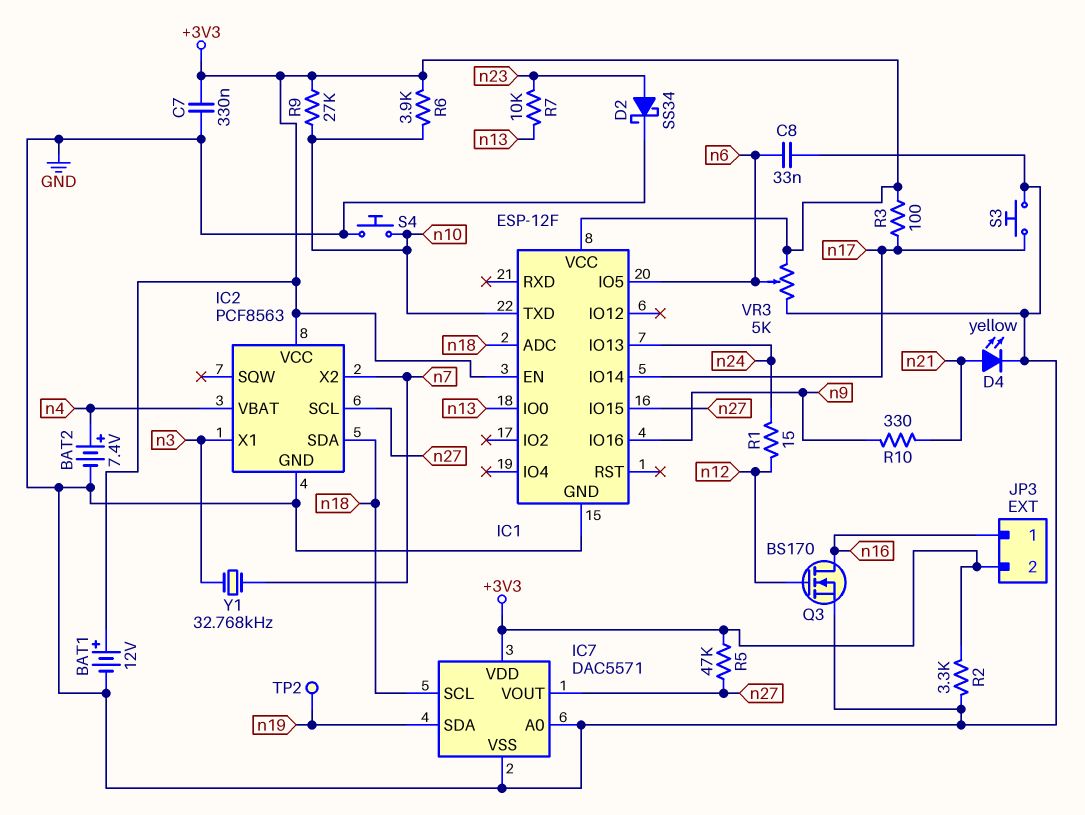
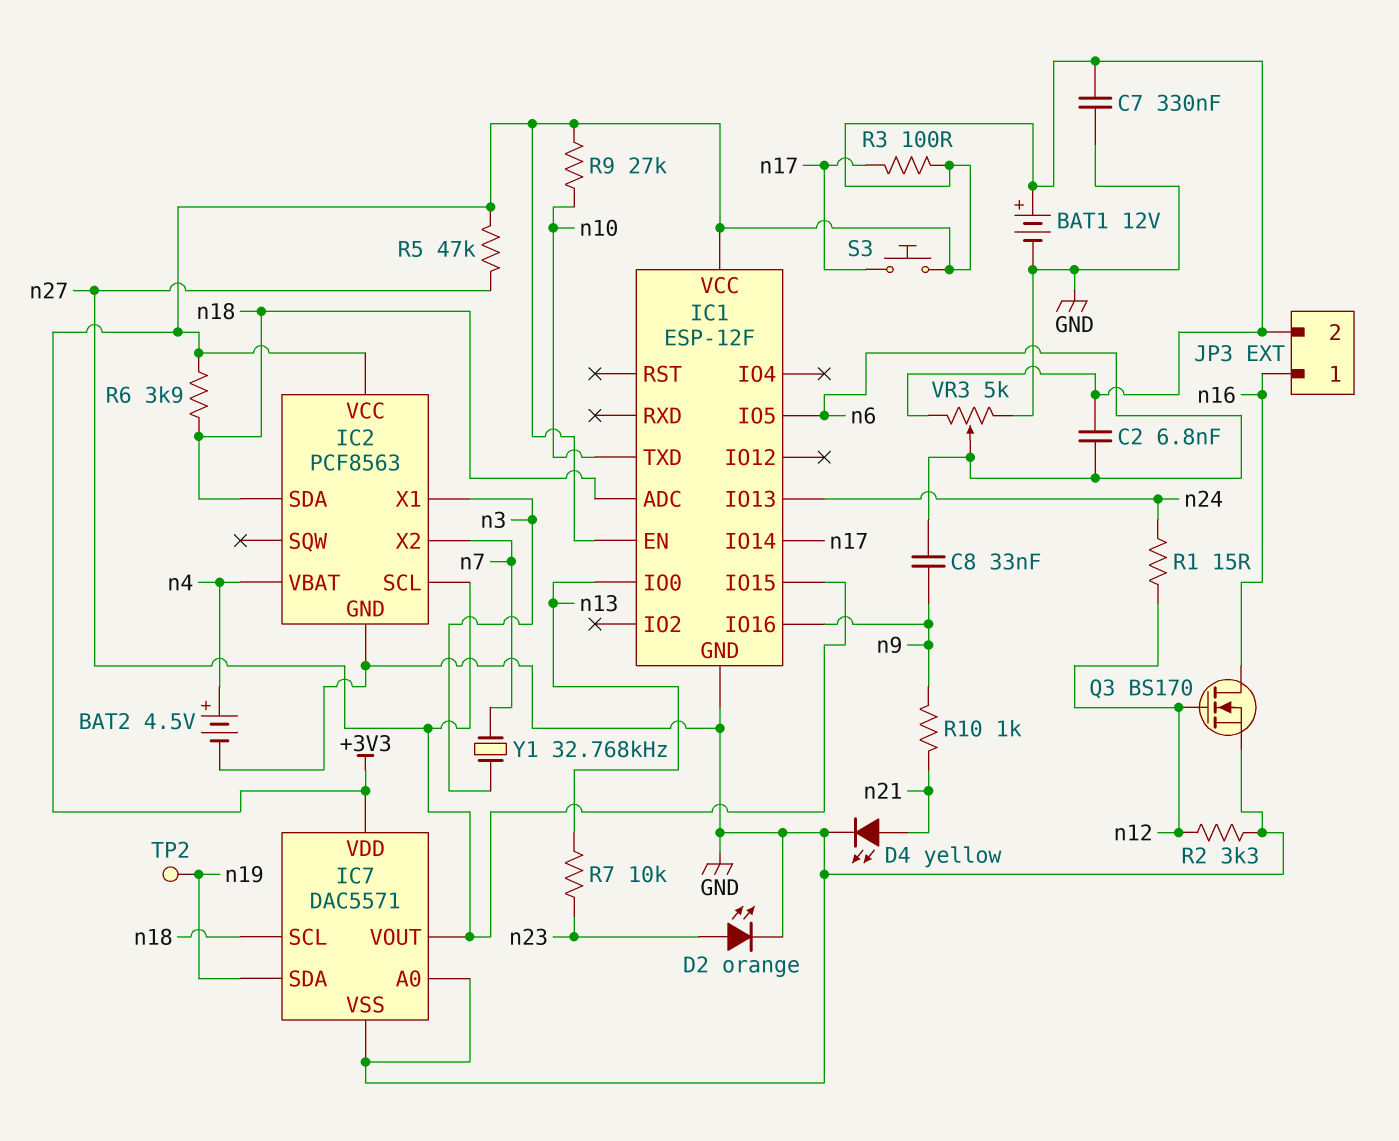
BAT2: 7.4V (plus n4, minus GND) -> 4.5V (plus n4, minus GND)
C2: none -> 6.8nF (+3V3, n6)
C8: 33nF (GND, n6) -> 33nF (n6, n9)
D2: schottky SS34 (A n23, K GND) -> LED orange (A n23, K GND)
R2: 3.3k (+3V3, GND) -> 3.3k (GND, n12)
R6: 3.9k (+3V3, n10) -> 3.9k (+3V3, n18)
R10: 330 (n9, n21) -> 1k (n9, n21)
S3: button (GND, n17) -> button (+3V3, n17)
S4: button (GND, n10) -> none

